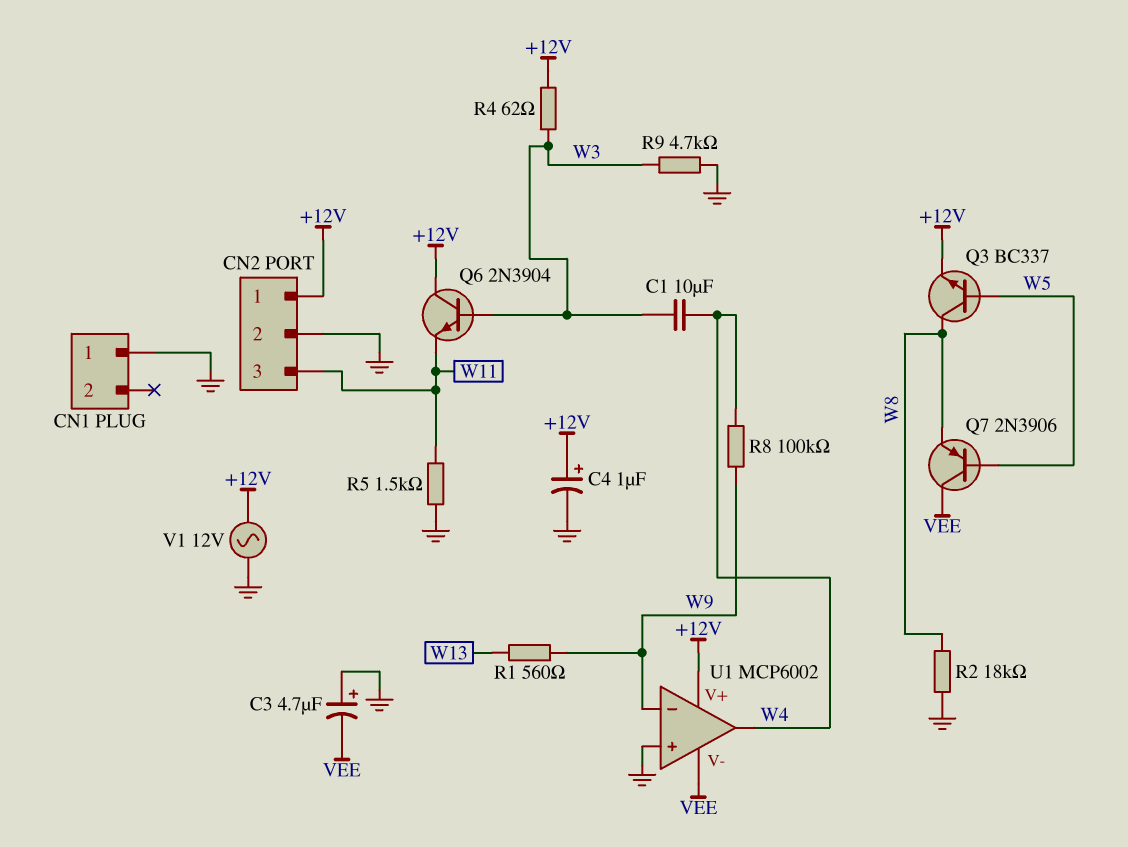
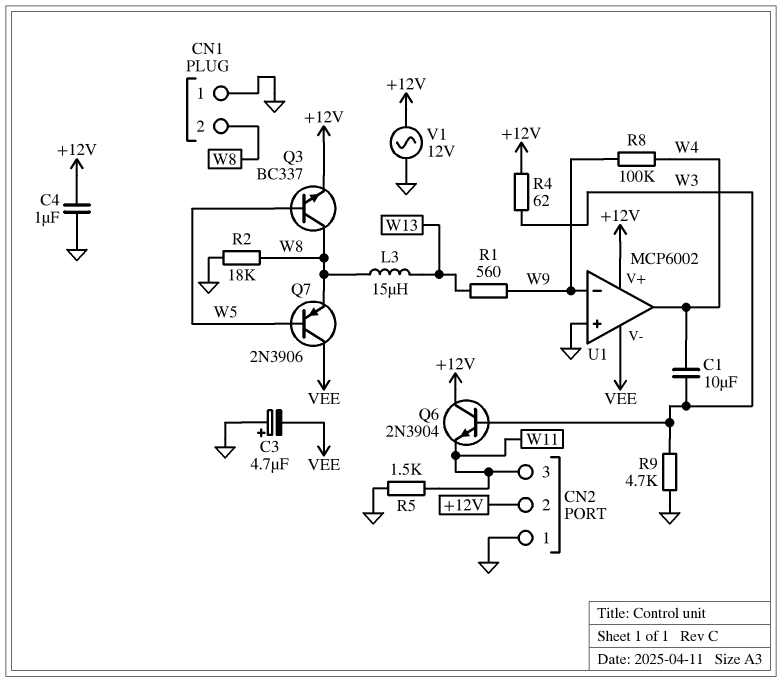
C4: 1uF (plus +12V, minus GND) -> 1uF (+12V, GND)
CN1 pin 2: none -> W8
CN2 pin 1: +12V -> GND
CN2 pin 2: GND -> +12V
L3: none -> 15uH (W8, W13)

